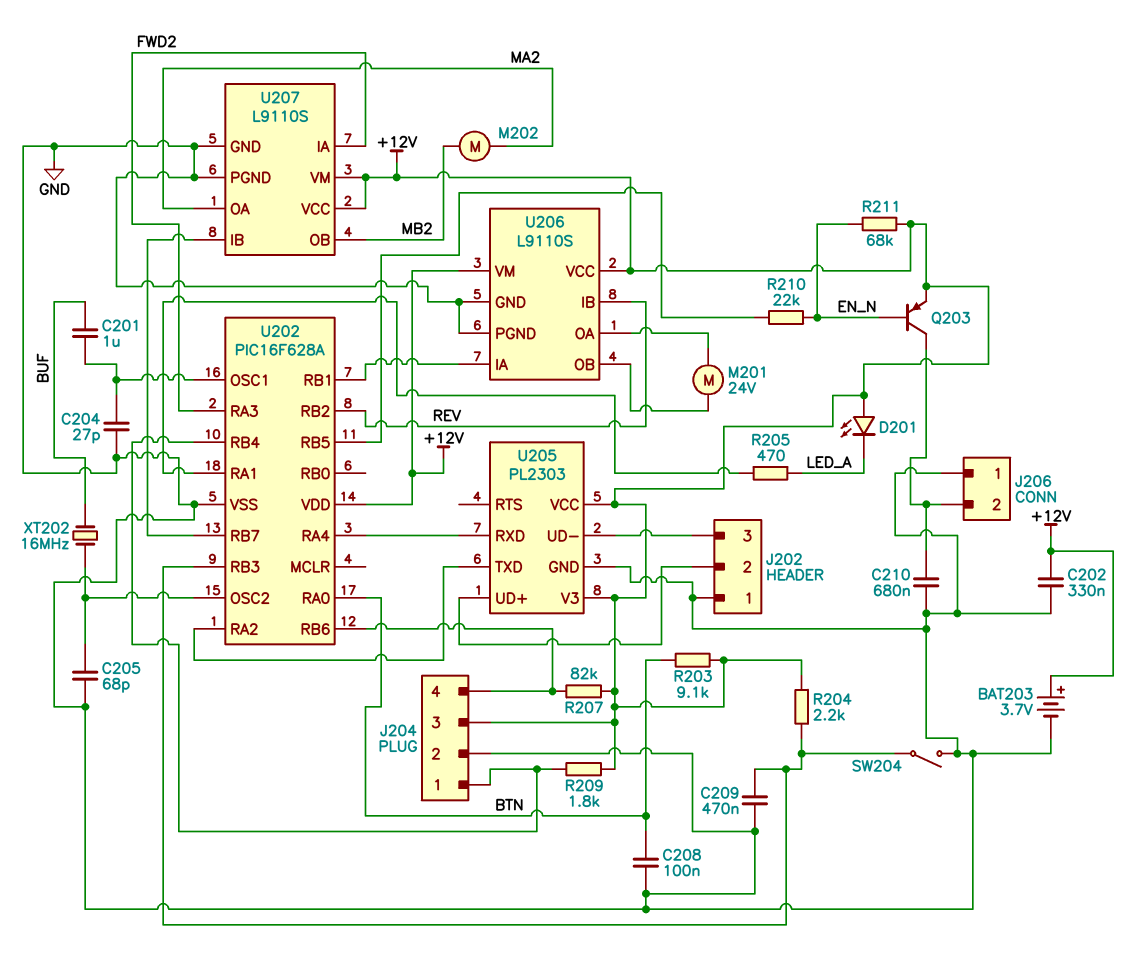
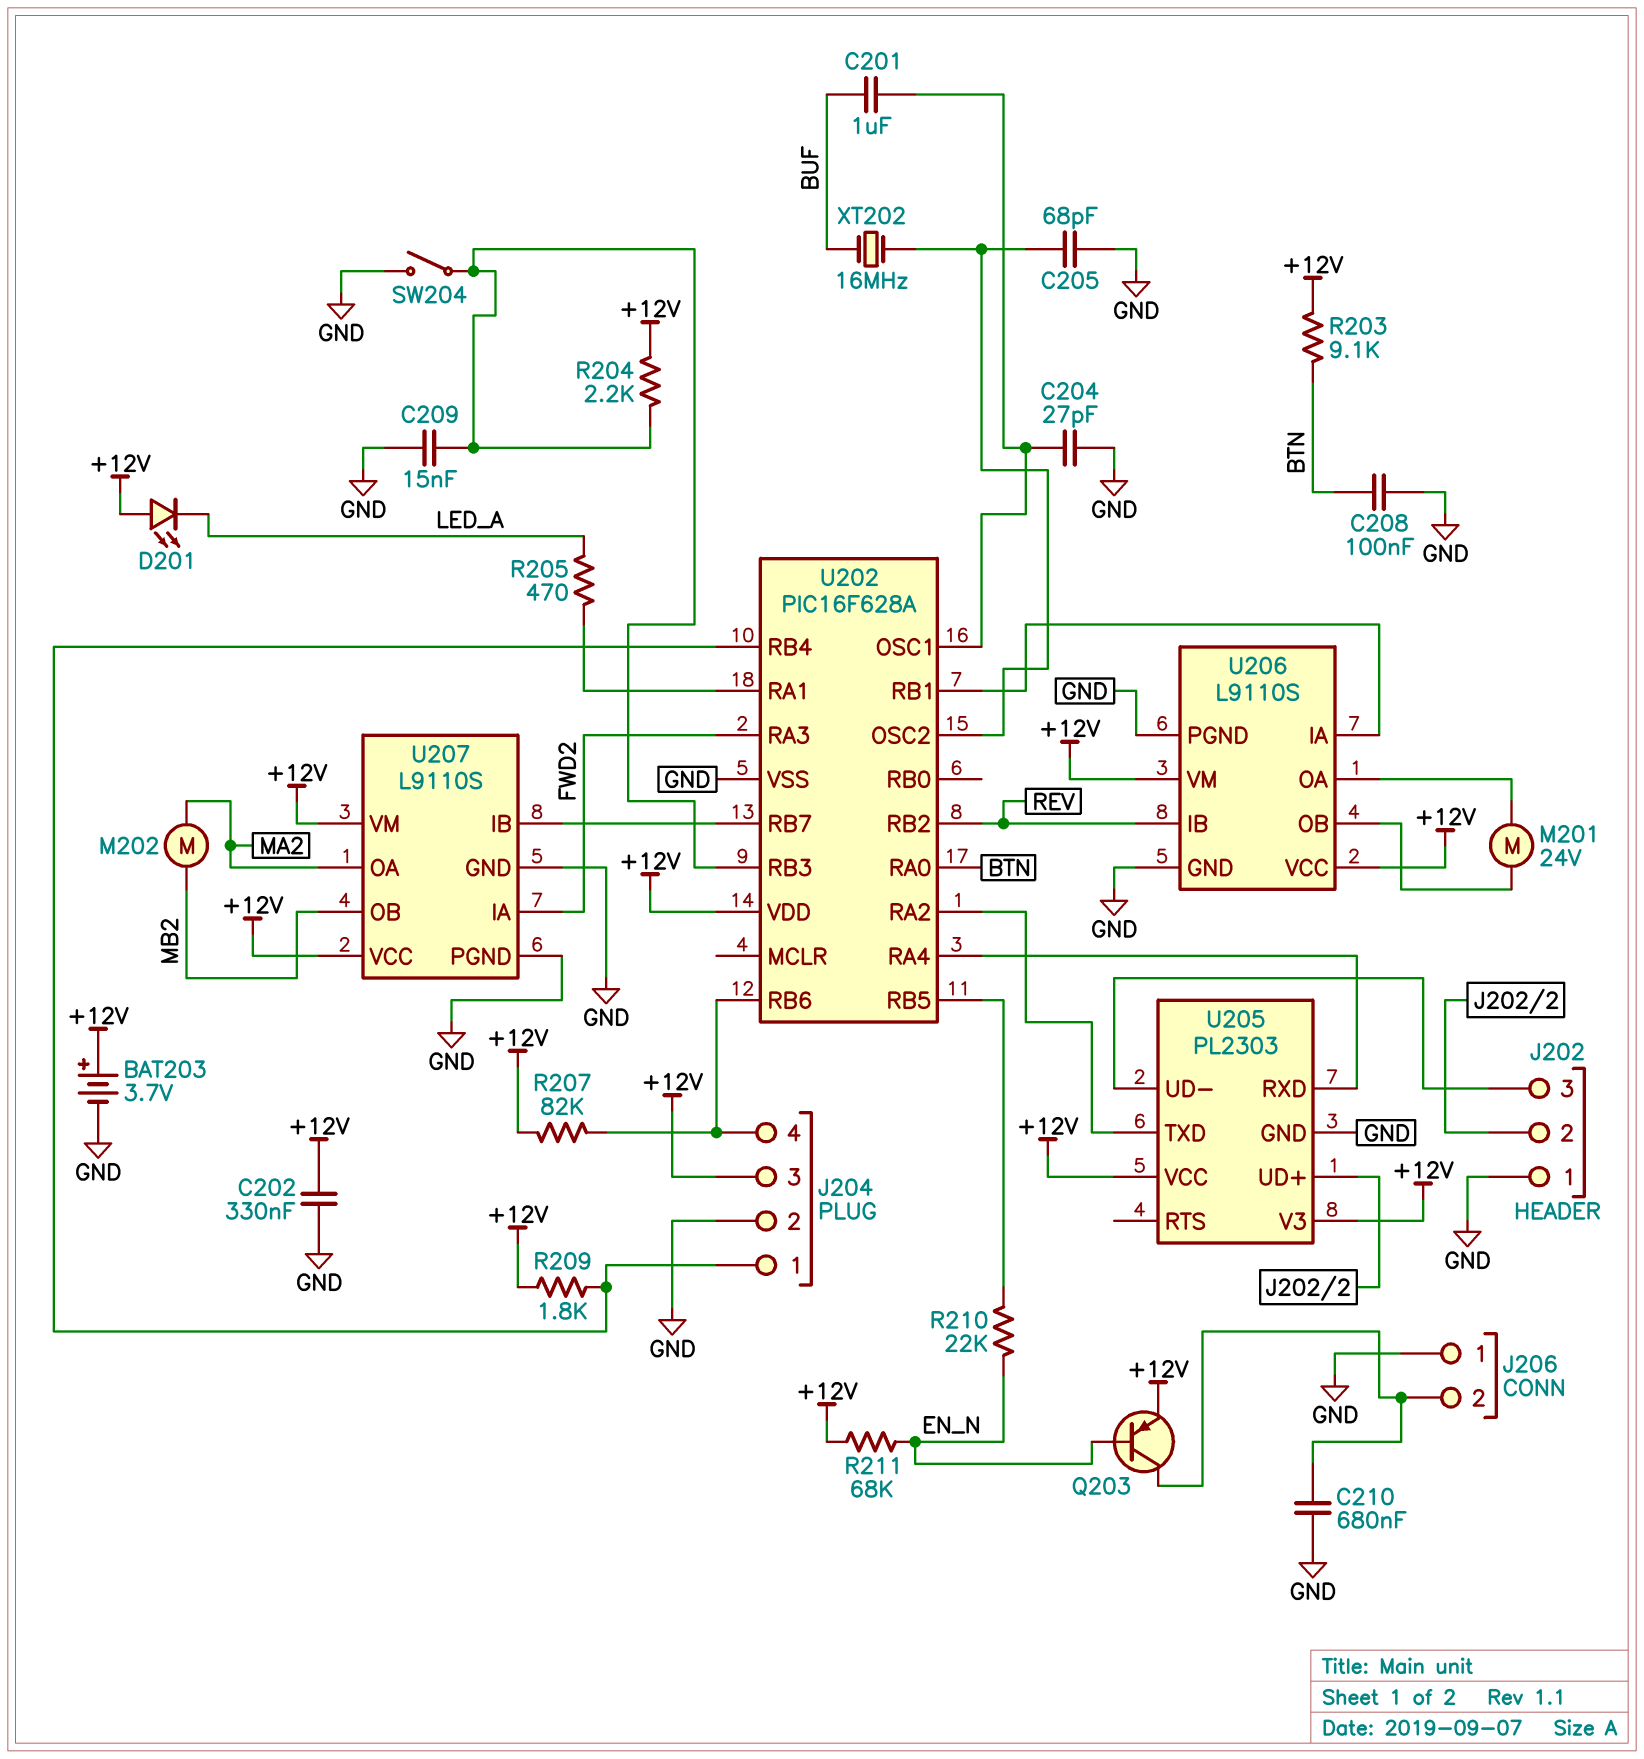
C209: 470nF (GND, U202/RB3) -> 15nF (GND, U202/RB3)

